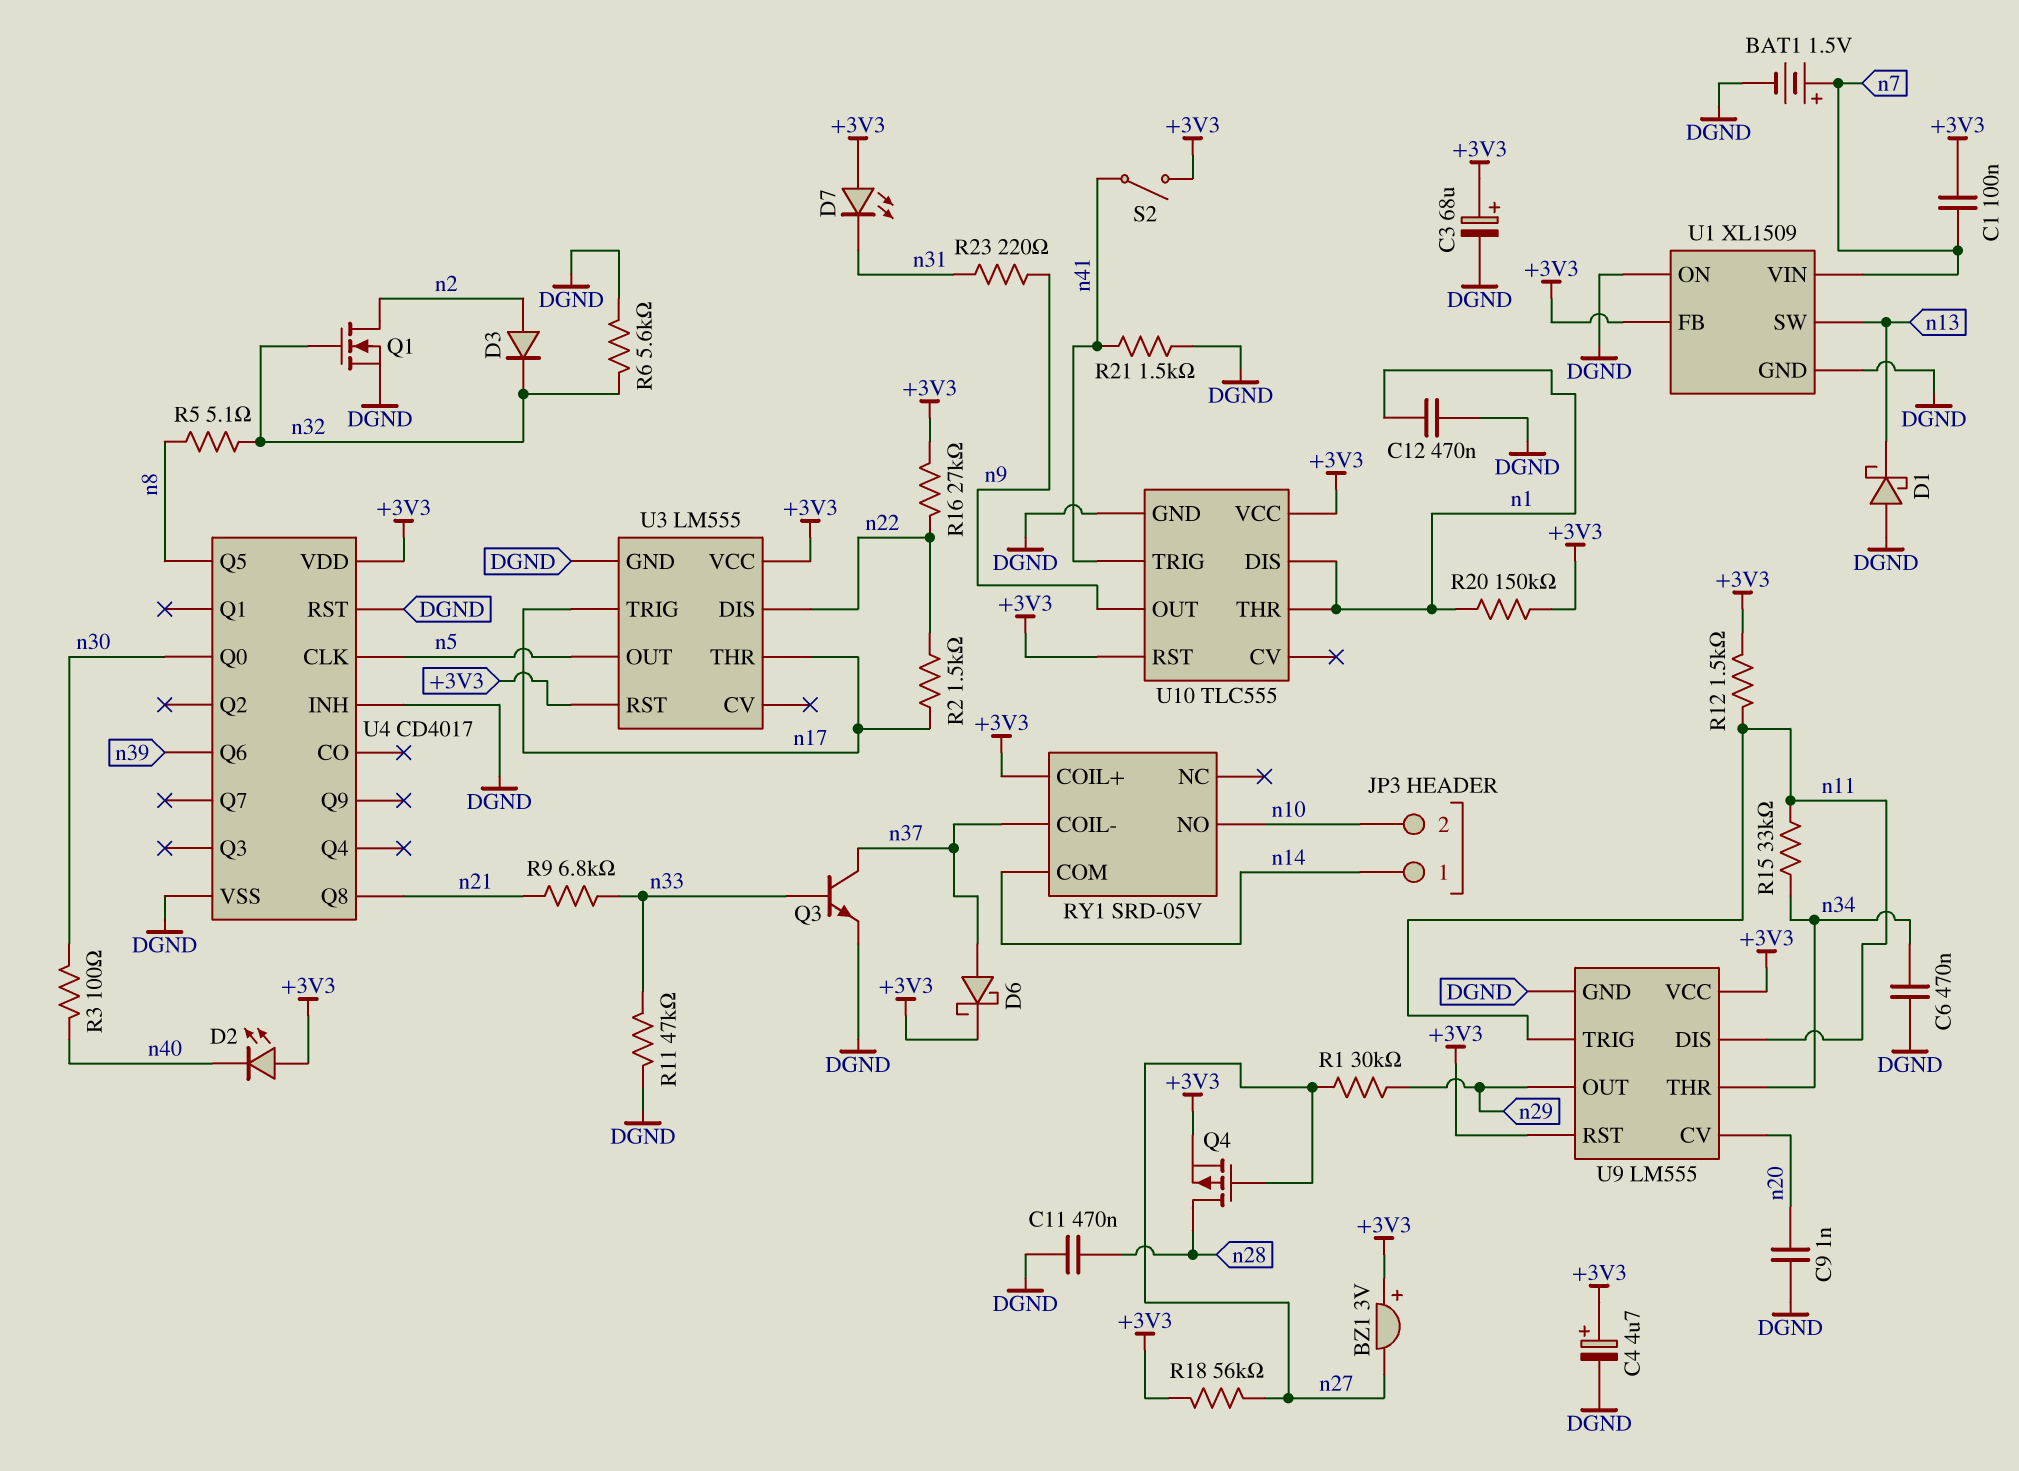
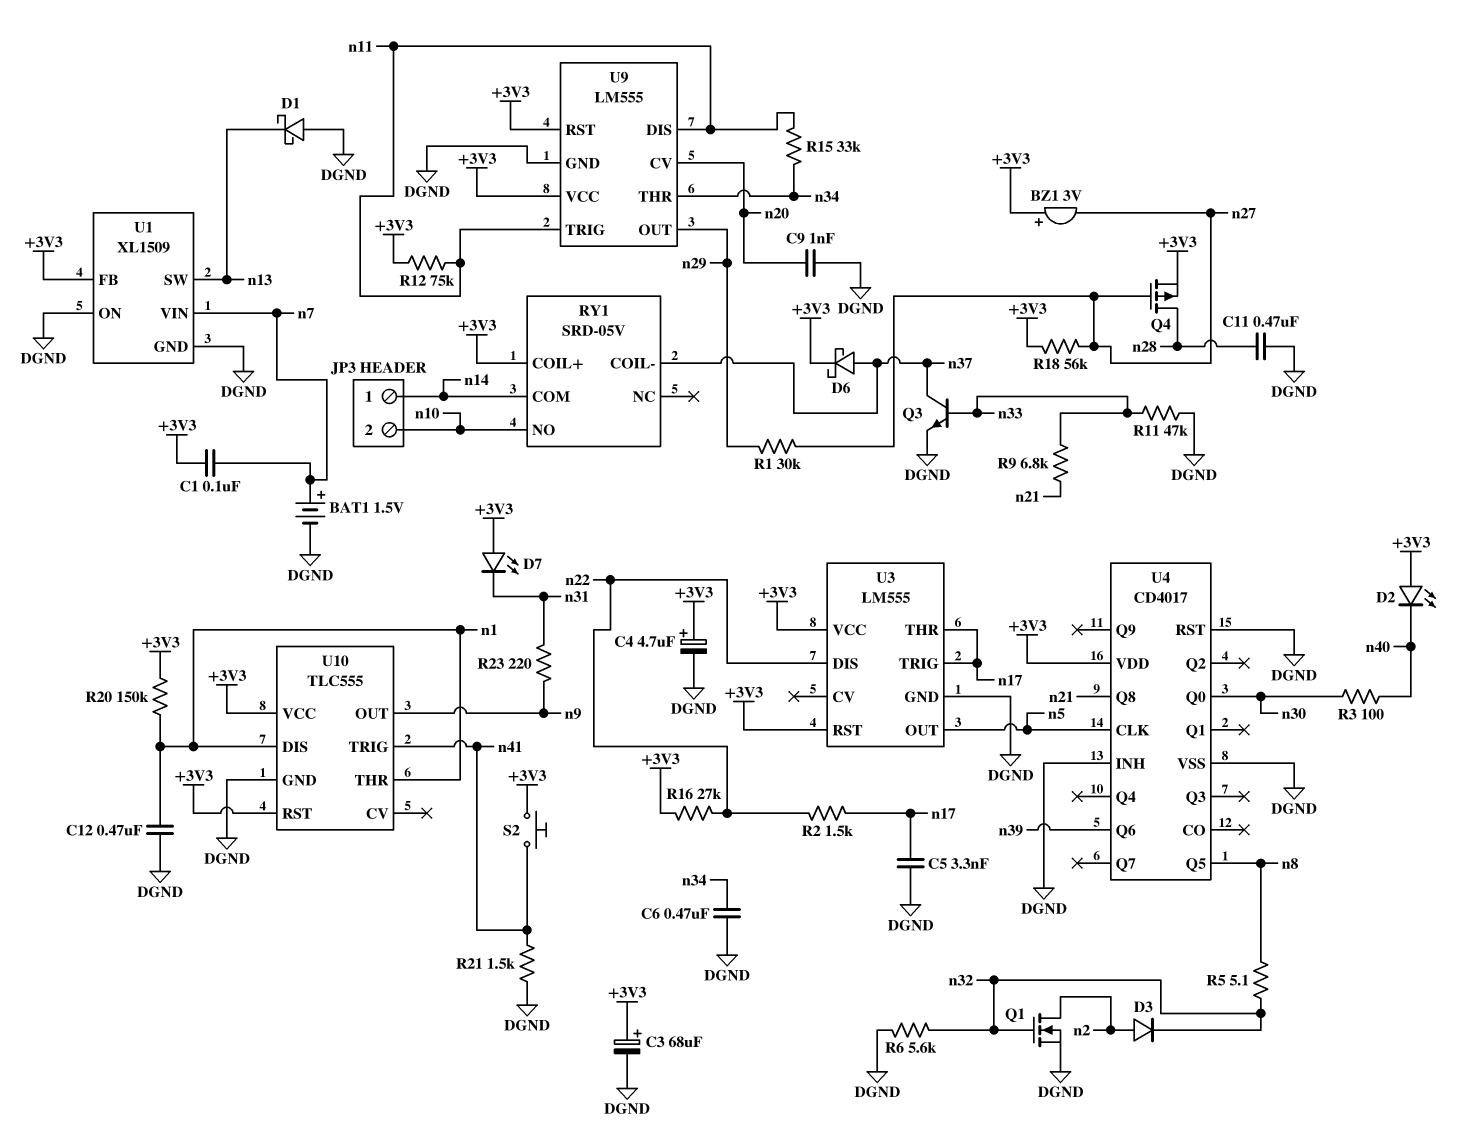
C5: none -> 3.3nF (DGND, n17)
R12: 1.5k (+3V3, n11) -> 75k (+3V3, n11)
S2: switch (+3V3, n41) -> button (+3V3, n41)

